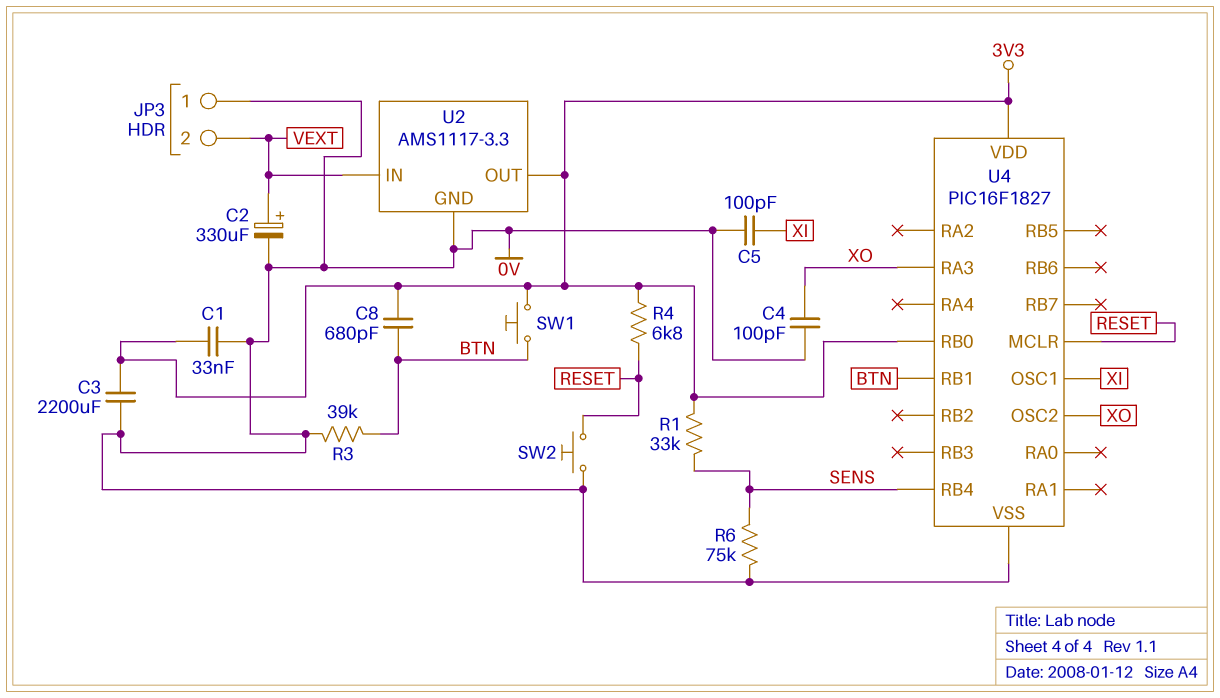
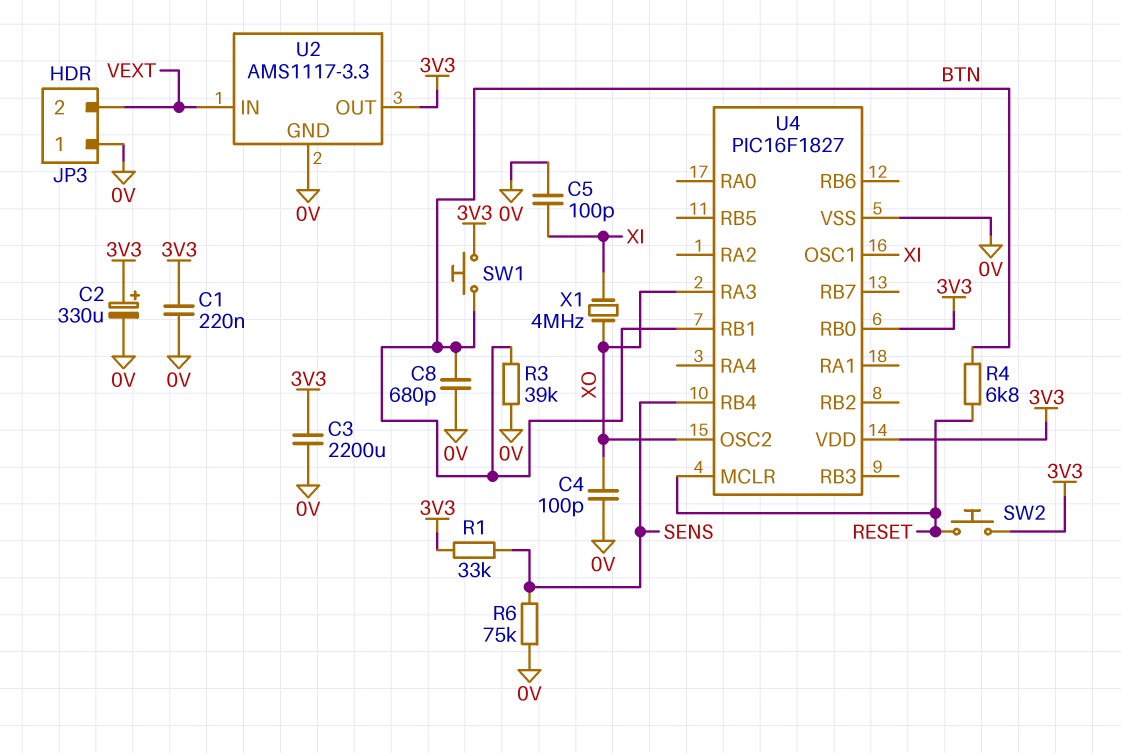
C1: 33nF (0V, 3V3) -> 220nF (0V, 3V3)
C2: 330uF (plus VEXT, minus 0V) -> 330uF (plus 3V3, minus 0V)
C8: 680pF (3V3, BTN) -> 680pF (0V, BTN)
R4: 6.8k (3V3, RESET) -> 6.8k (BTN, RESET)
SW2: button (0V, RESET) -> button (3V3, RESET)
X1: none -> 4MHz (XI, XO)

